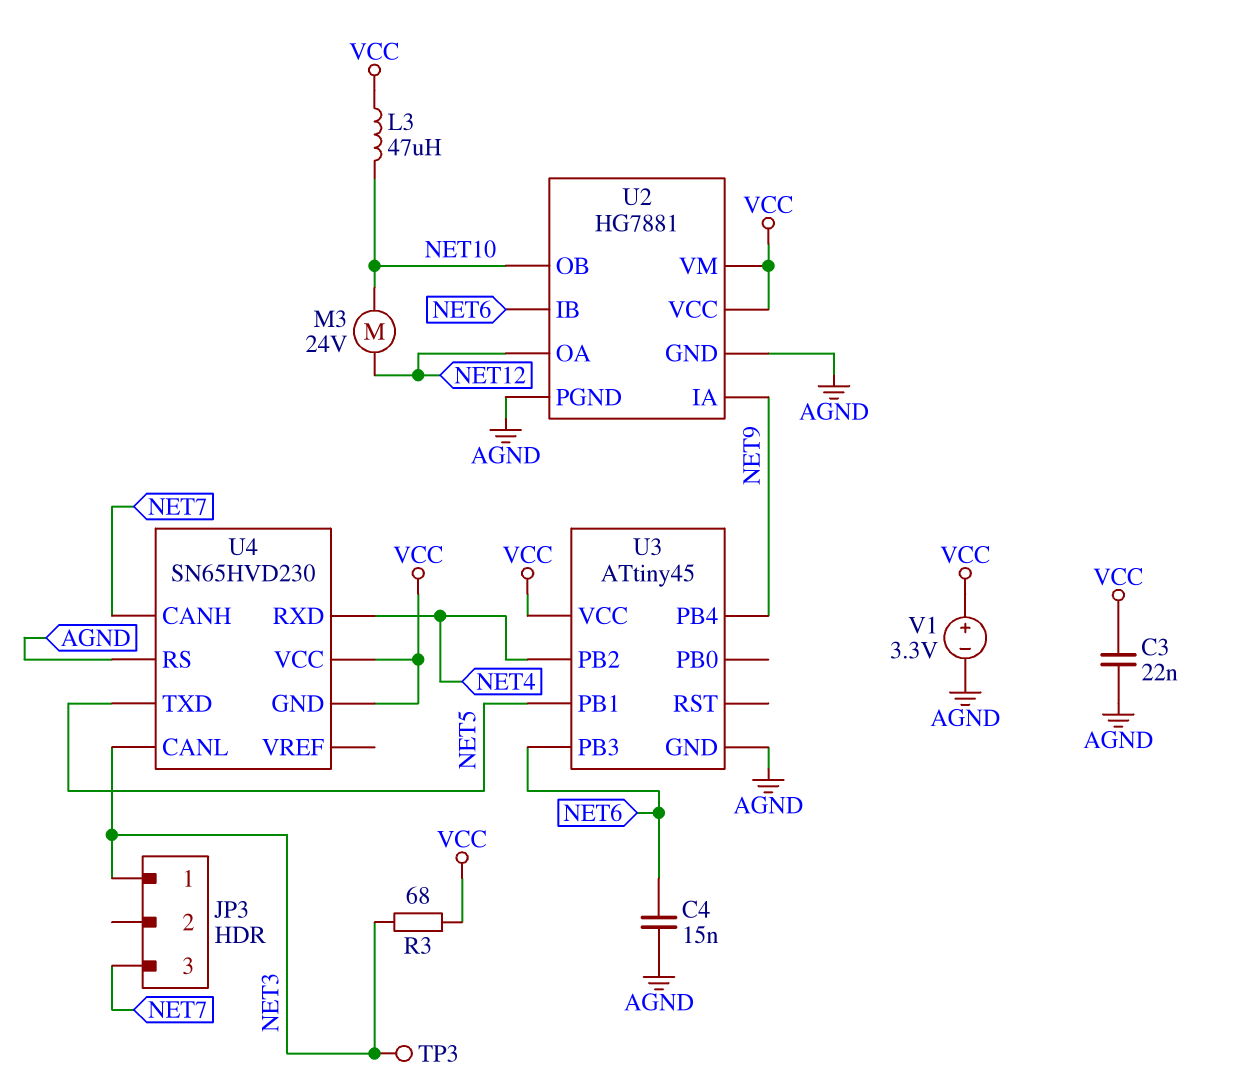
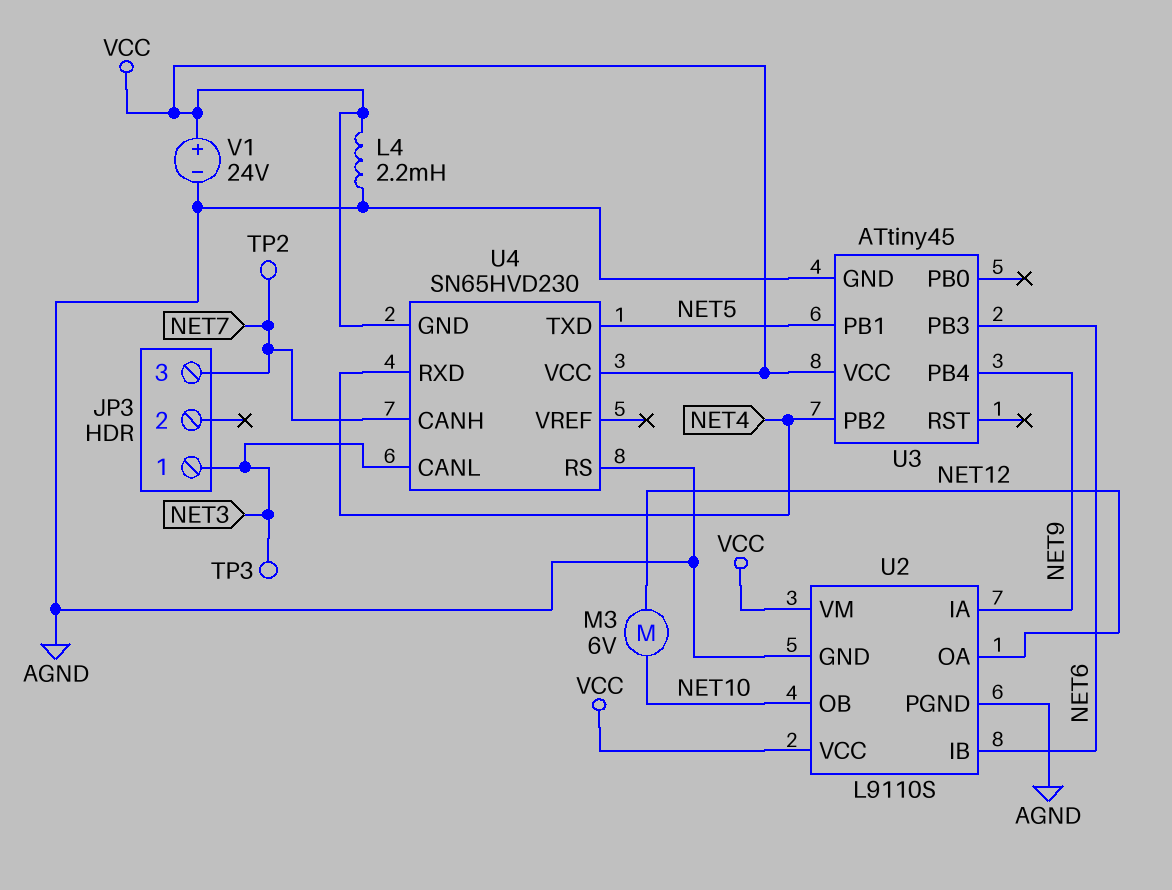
C3: 22nF (AGND, VCC) -> none
C4: 15nF (AGND, NET6) -> none
L3: 47uH (NET10, VCC) -> none
L4: none -> 2.2mH (AGND, VCC)
M3: motor 24V (NET10, NET12) -> motor 6V (NET10, NET12)
R3: 68 (NET3, VCC) -> none
TP2: none -> test point (NET7)
U2: HG7881 -> L9110S
V1: 3.3V (plus VCC, minus AGND) -> 24V (plus VCC, minus AGND)

